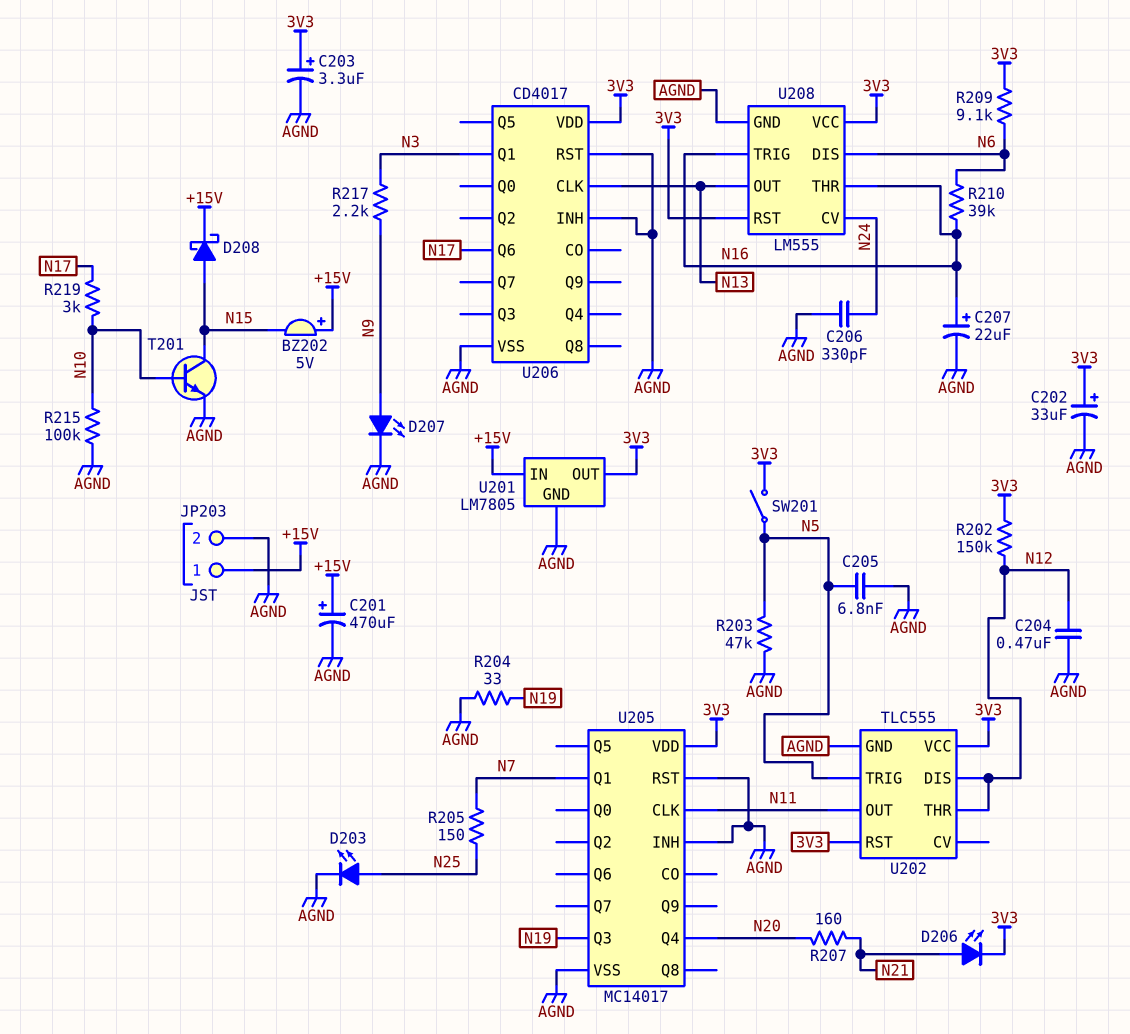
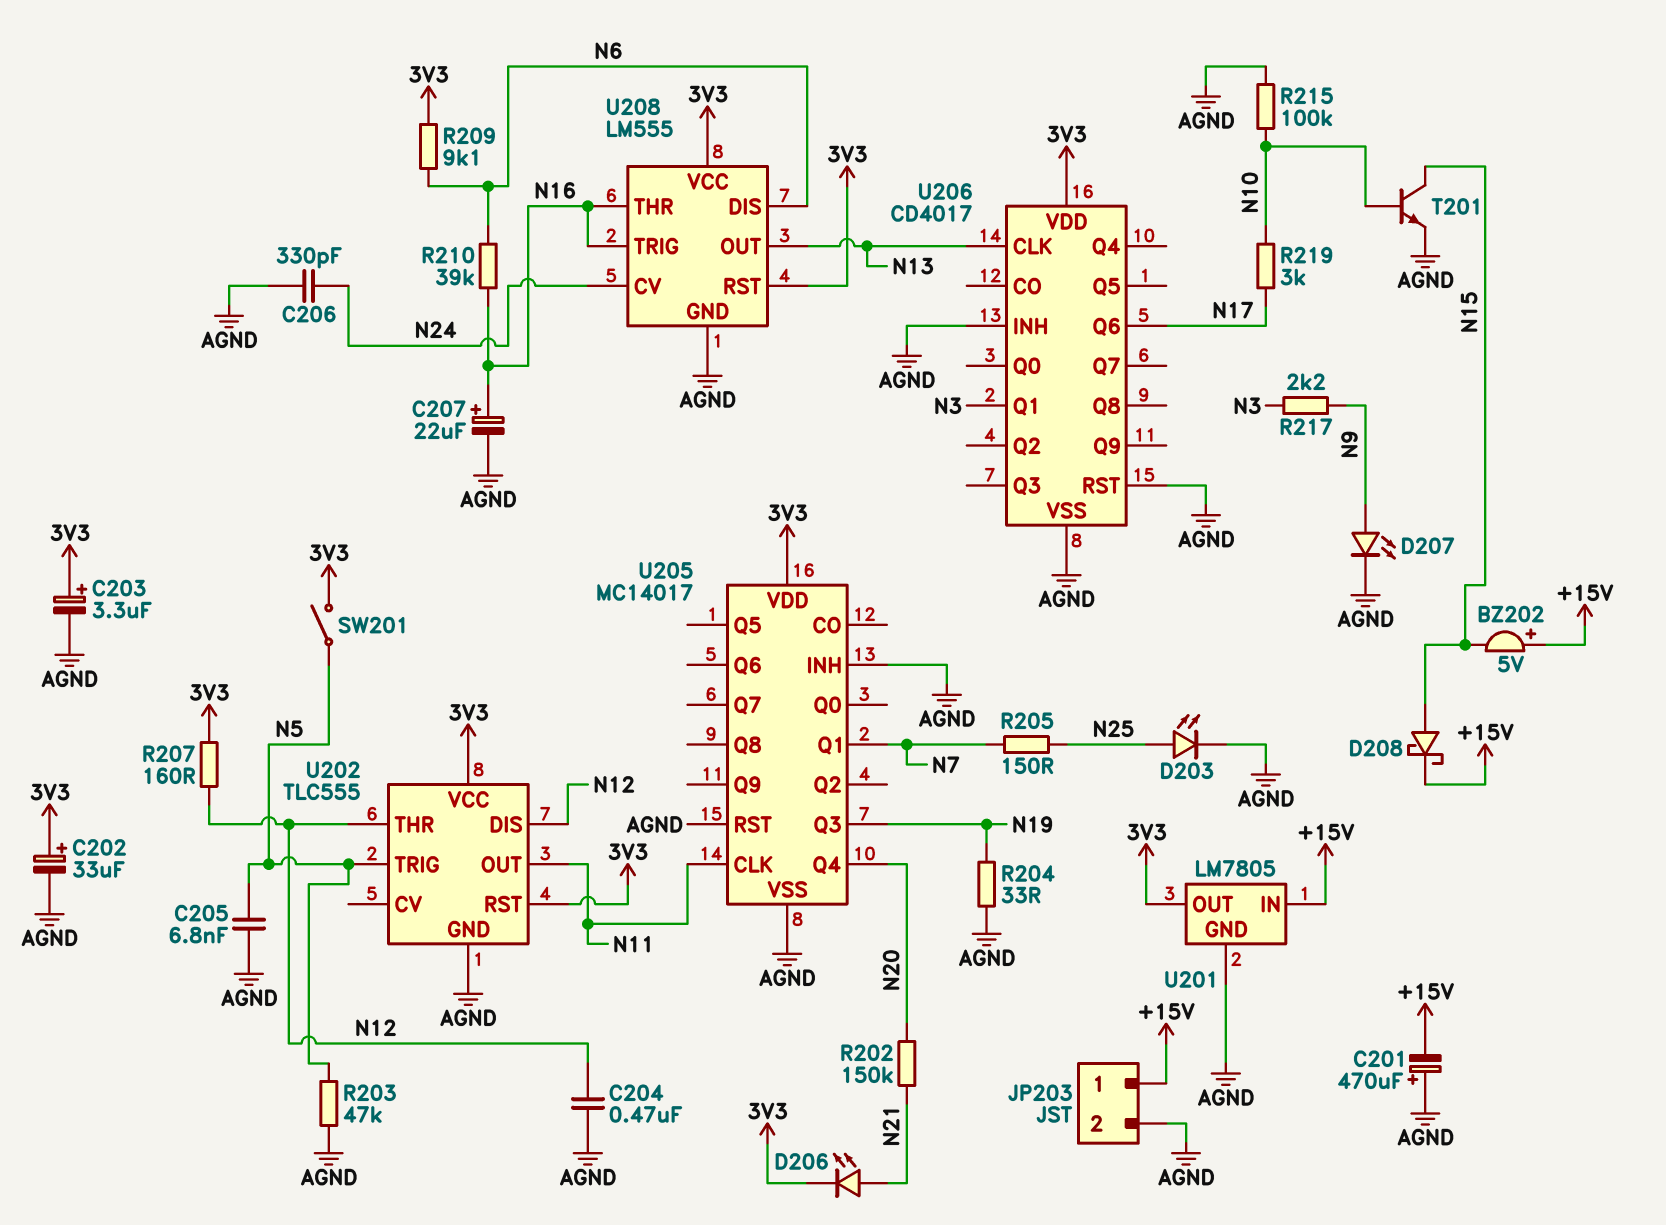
C201: 470uF (plus +15V, minus AGND) -> 470uF (plus AGND, minus +15V)
R202: 150k (3V3, N12) -> 150k (N20, N21)
R207: 160 (N20, N21) -> 160 (3V3, N12)

